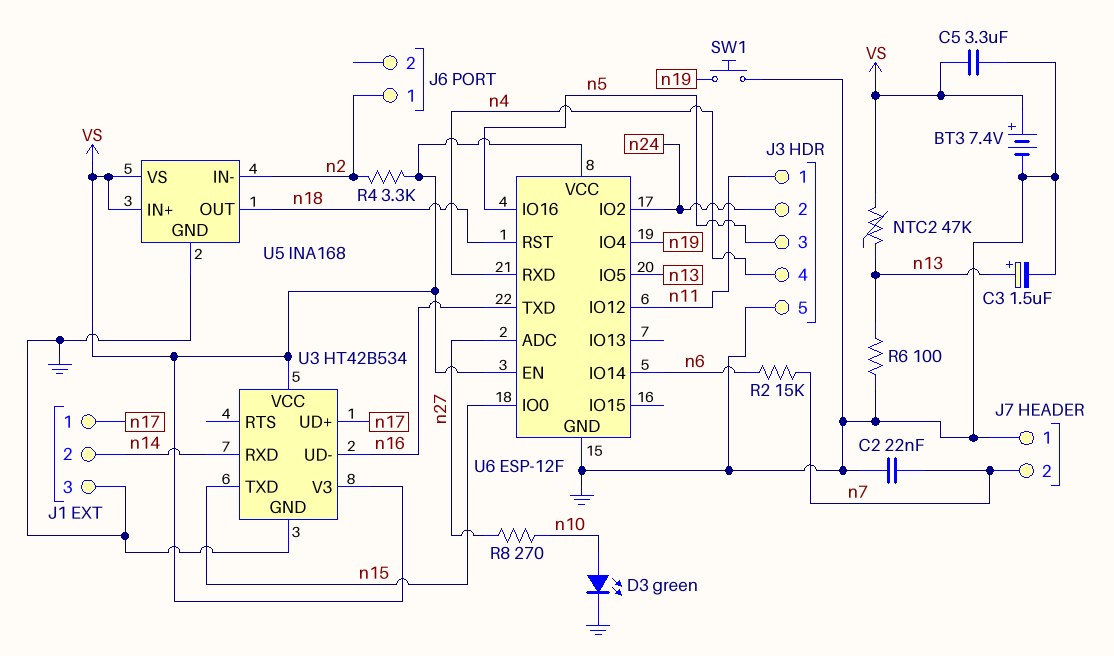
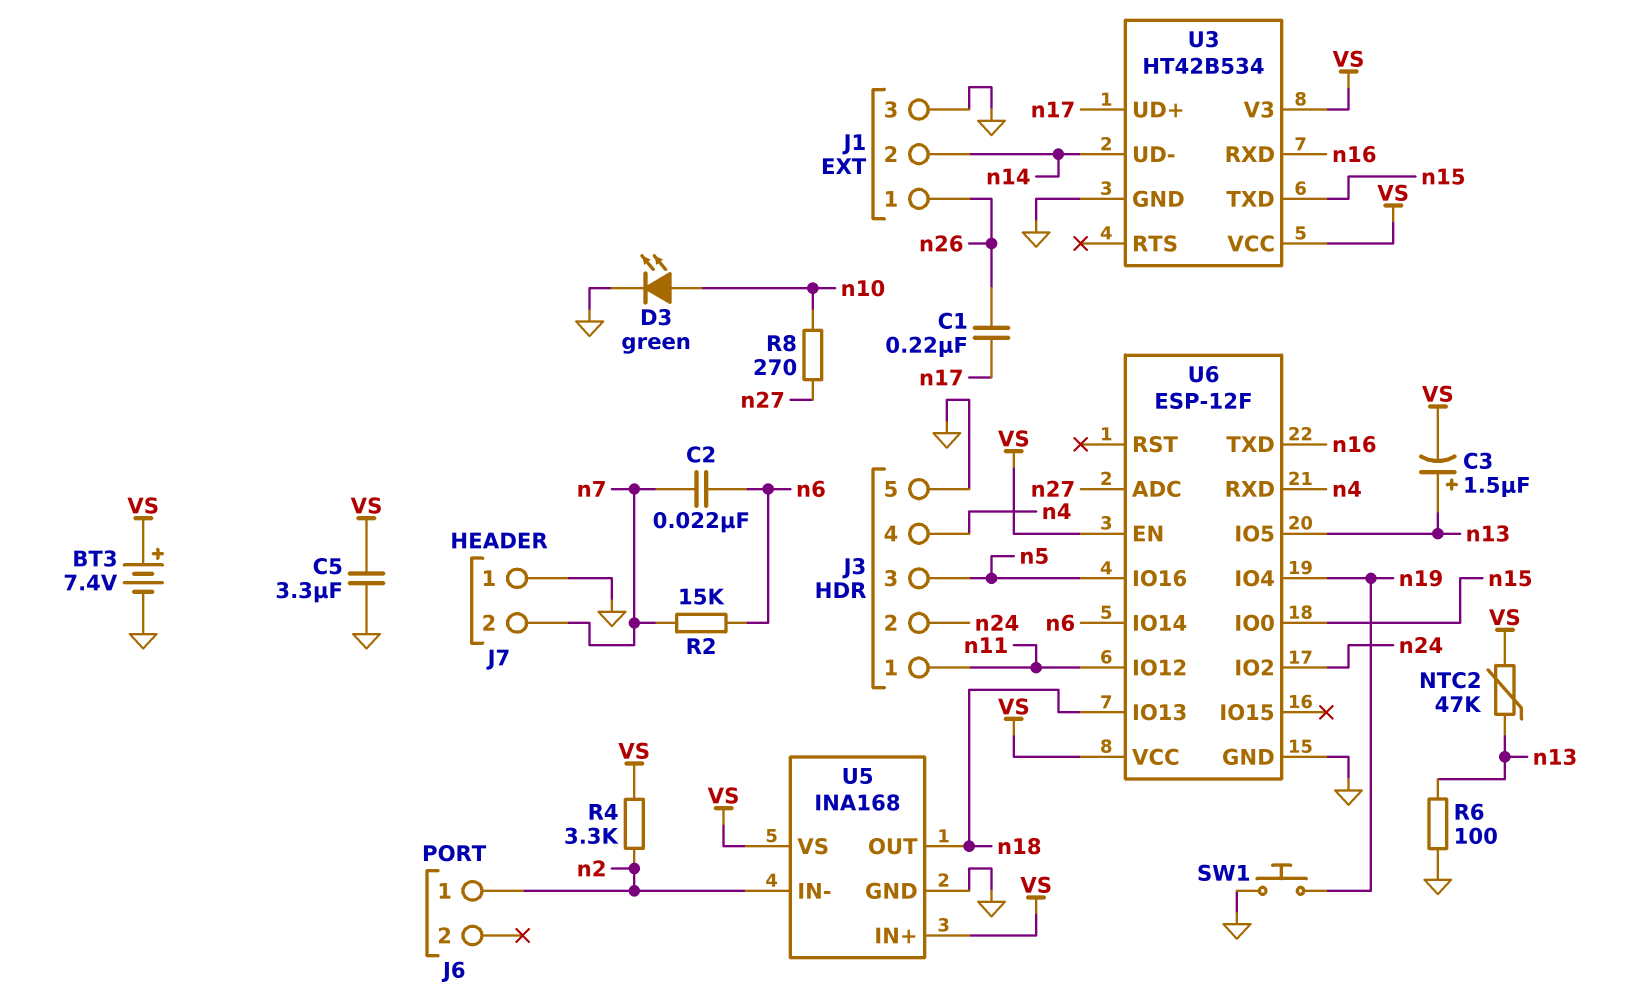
C1: none -> 220nF (n17, n26)
C2: 22nF (GND, n7) -> 22nF (n6, n7)
C3: 1.5uF (plus n13, minus GND) -> 1.5uF (plus n13, minus VS)
J1 pin 1: n17 -> n26
U3 pin RXD: n14 -> n16
U3 pin UD-: n16 -> n14
U6 pin IO13: none -> n18
U6 pin RST: n18 -> none

